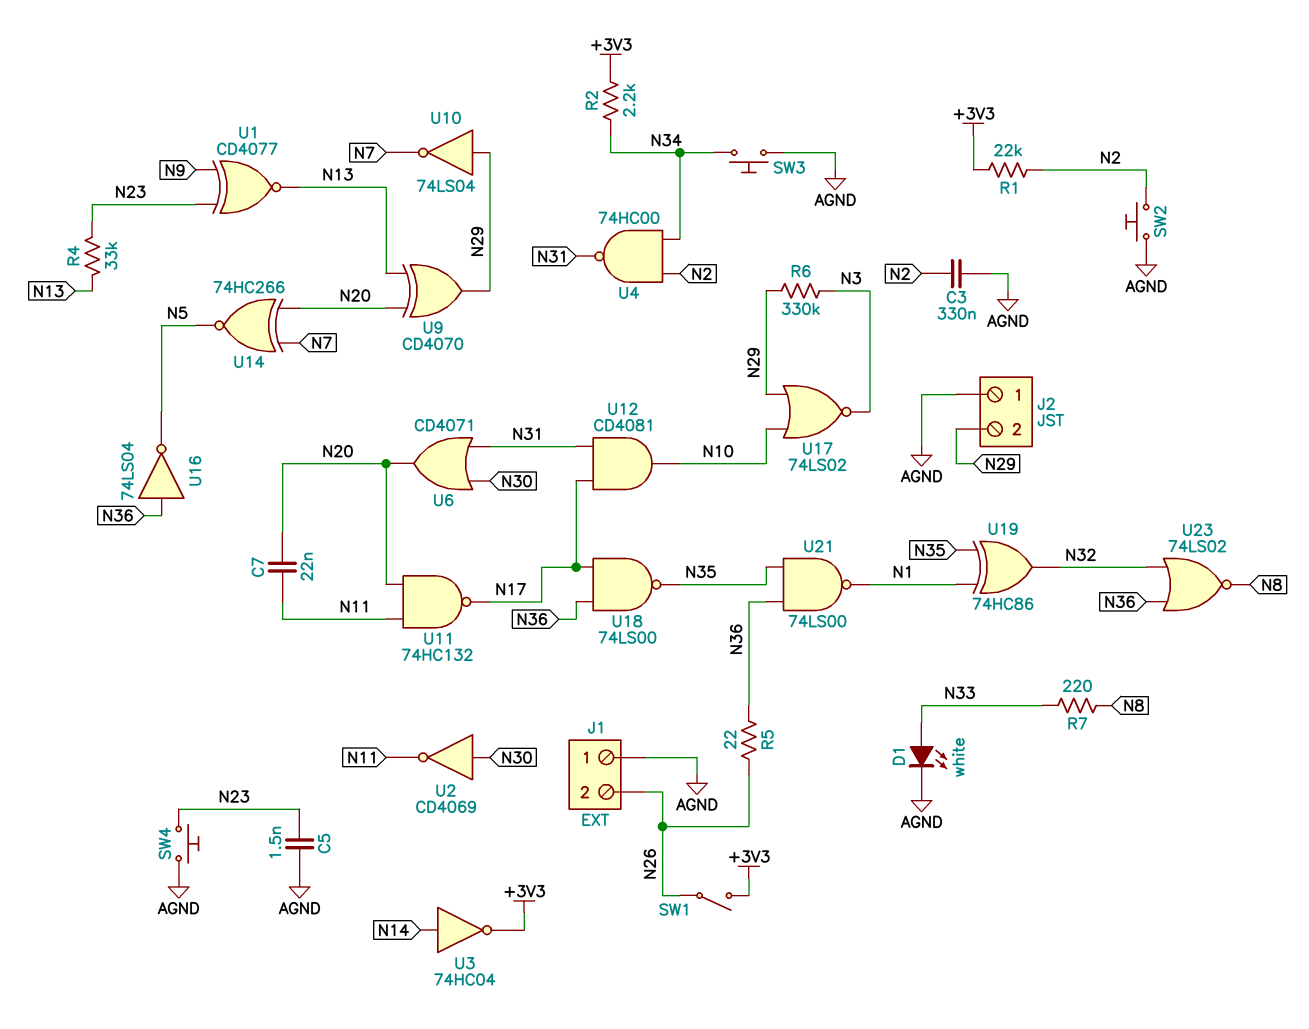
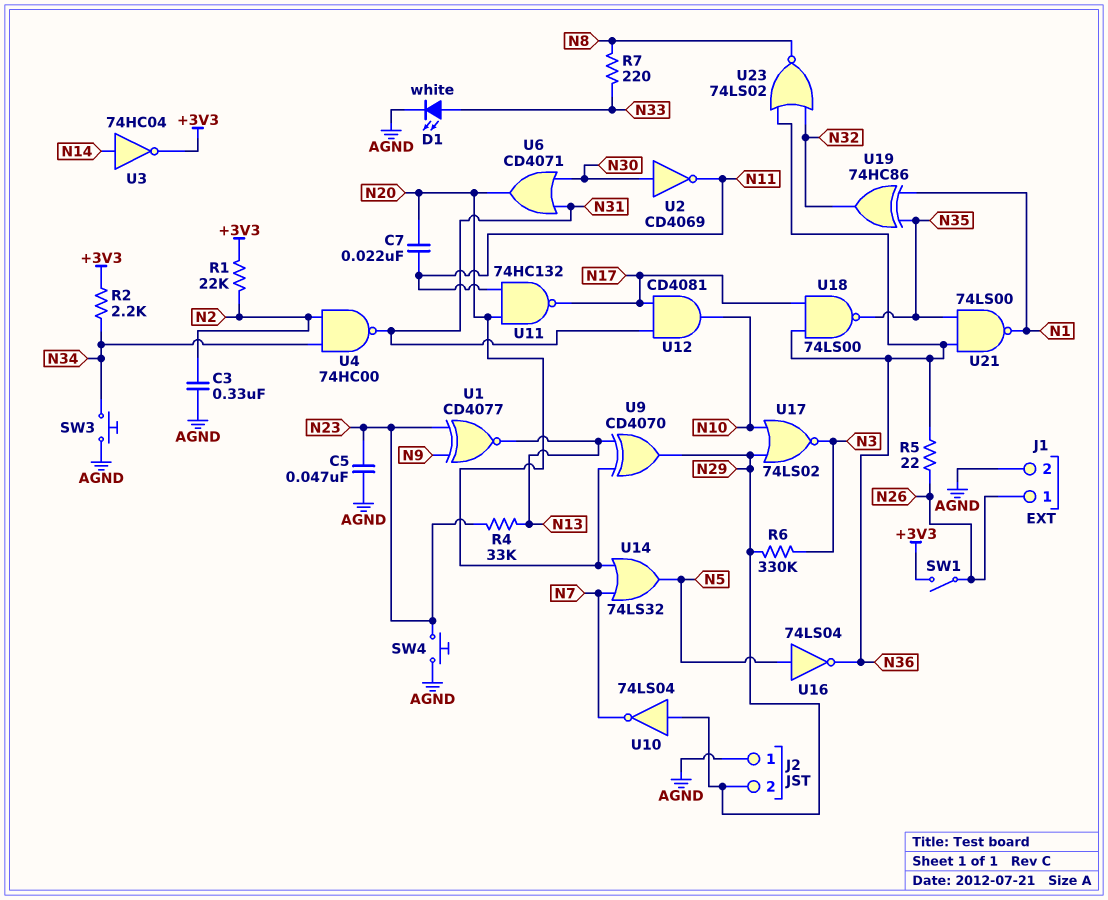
C5: 1.5nF (AGND, N23) -> 47nF (AGND, N23)
J1 pin 1: AGND -> N26
J1 pin 2: N26 -> AGND
SW2: button (AGND, N2) -> none
U14: XNOR 74HC266 (in N7, in N20, out N5) -> OR 74LS32 (in N7, in N20, out N5)
U16: NOT 74LS04 (in N36, out N5) -> NOT 74LS04 (in N5, out N36)

